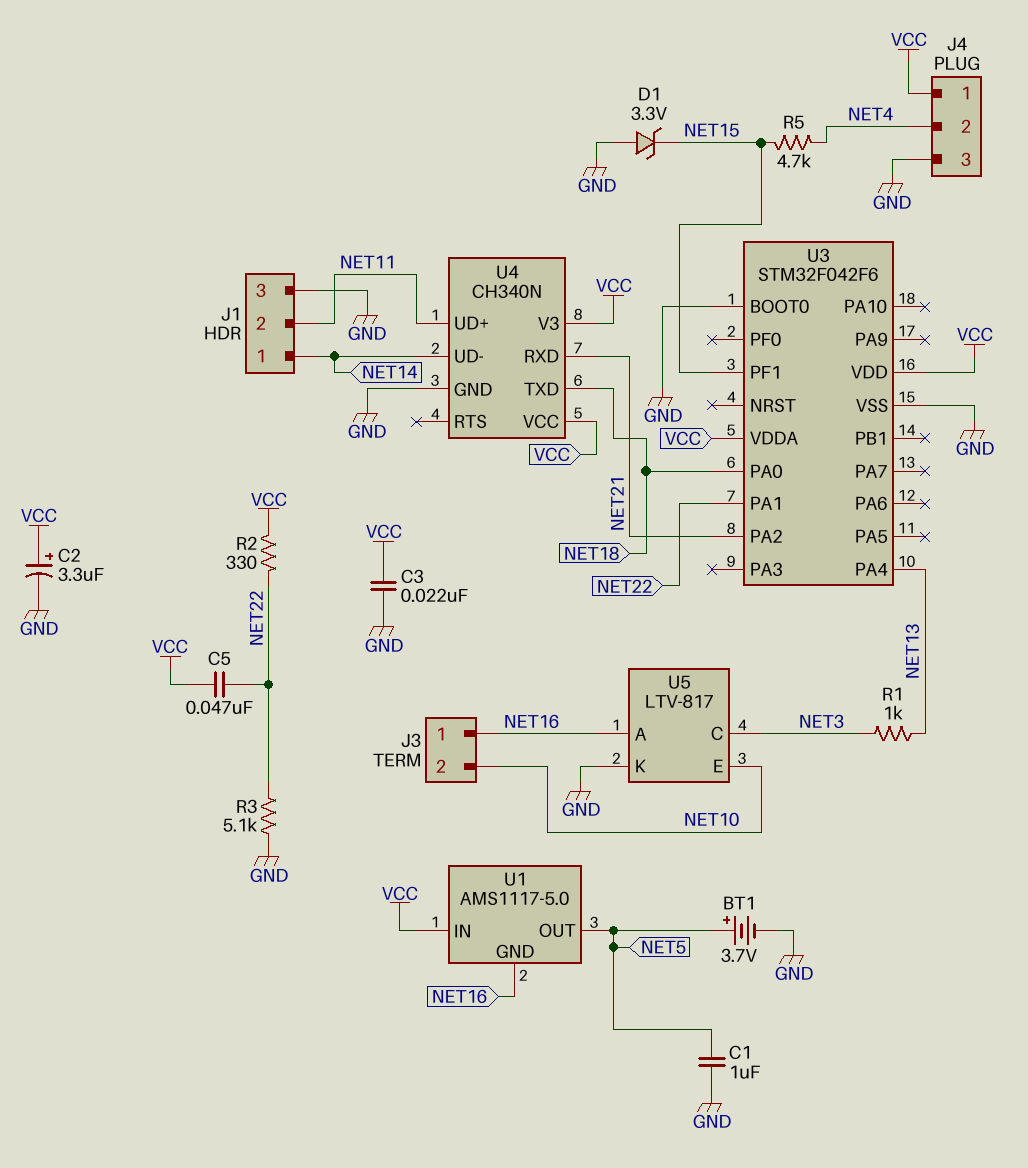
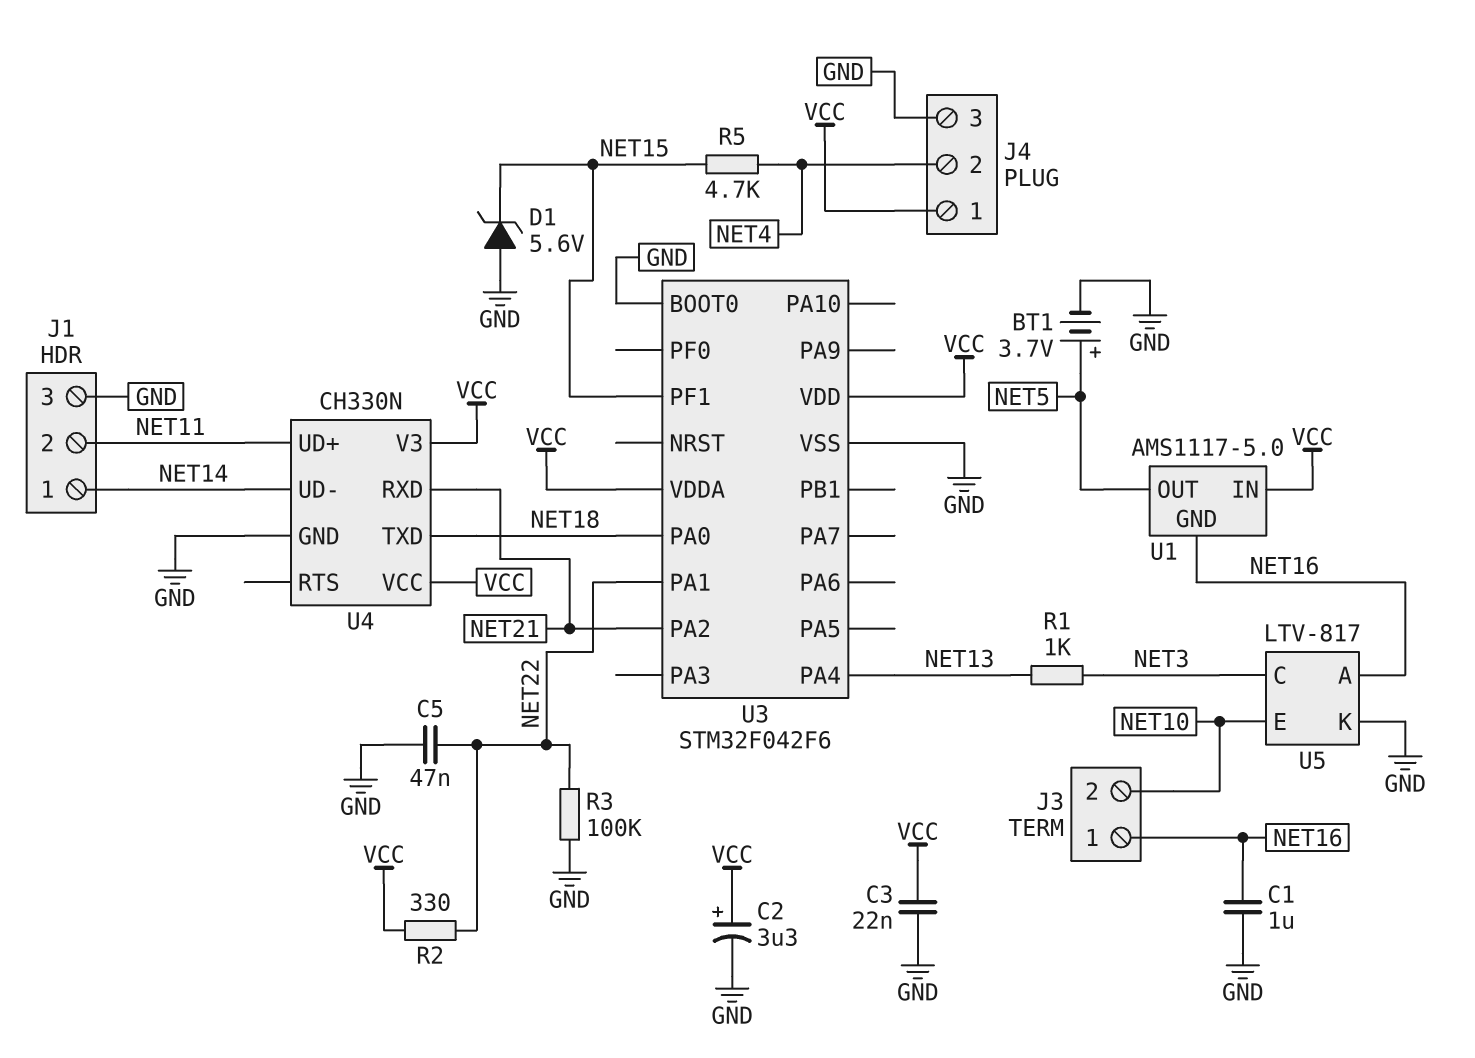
C1: 1uF (GND, NET5) -> 1uF (GND, NET16)
C5: 47nF (NET22, VCC) -> 47nF (GND, NET22)
D1: zener 3.3V (A GND, K NET15) -> zener 5.6V (A GND, K NET15)
R3: 5.1k (GND, NET22) -> 100k (GND, NET22)
U4: CH340N -> CH330N

